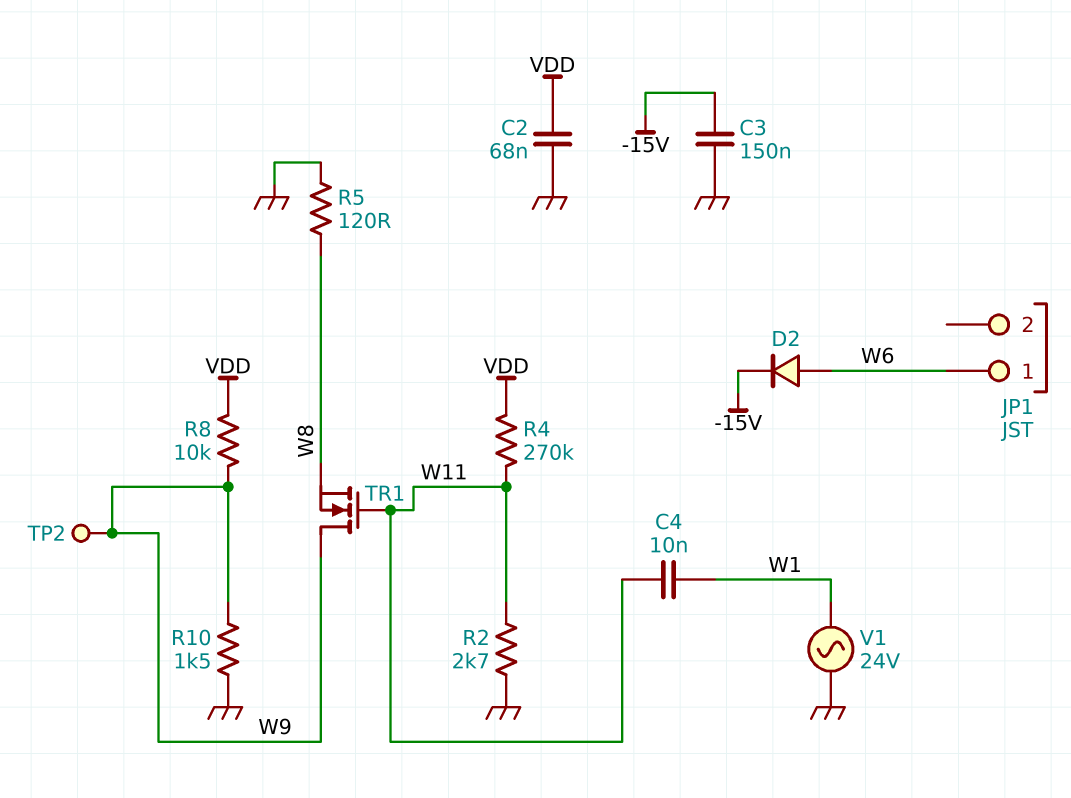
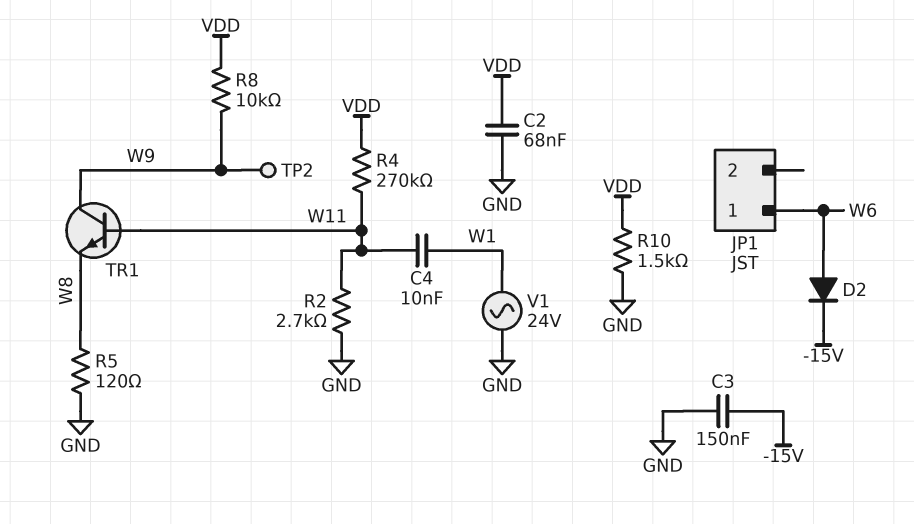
R10: 1.5k (GND, W9) -> 1.5k (GND, VDD)
TR1: NMOS (G W11, D W9, S W8) -> NPN (B W11, C W9, E W8)

